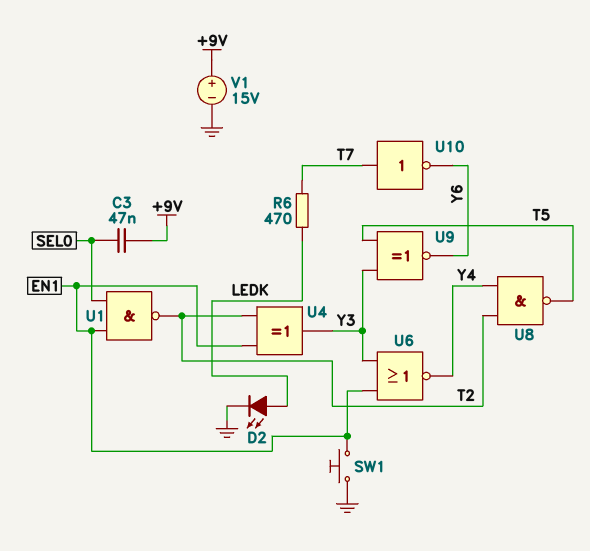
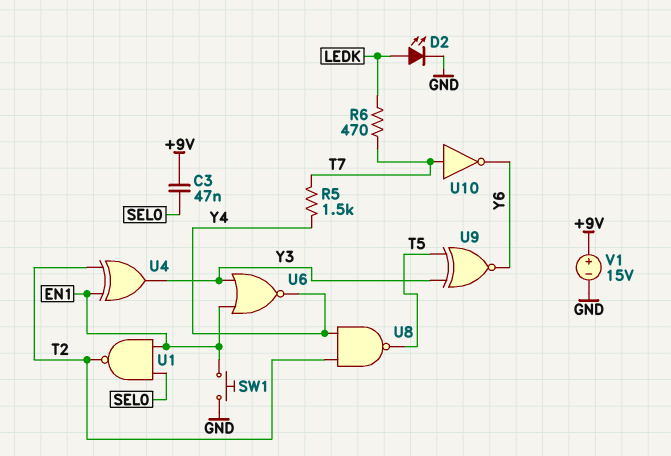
R5: none -> 1.5k (T7, Y4)

